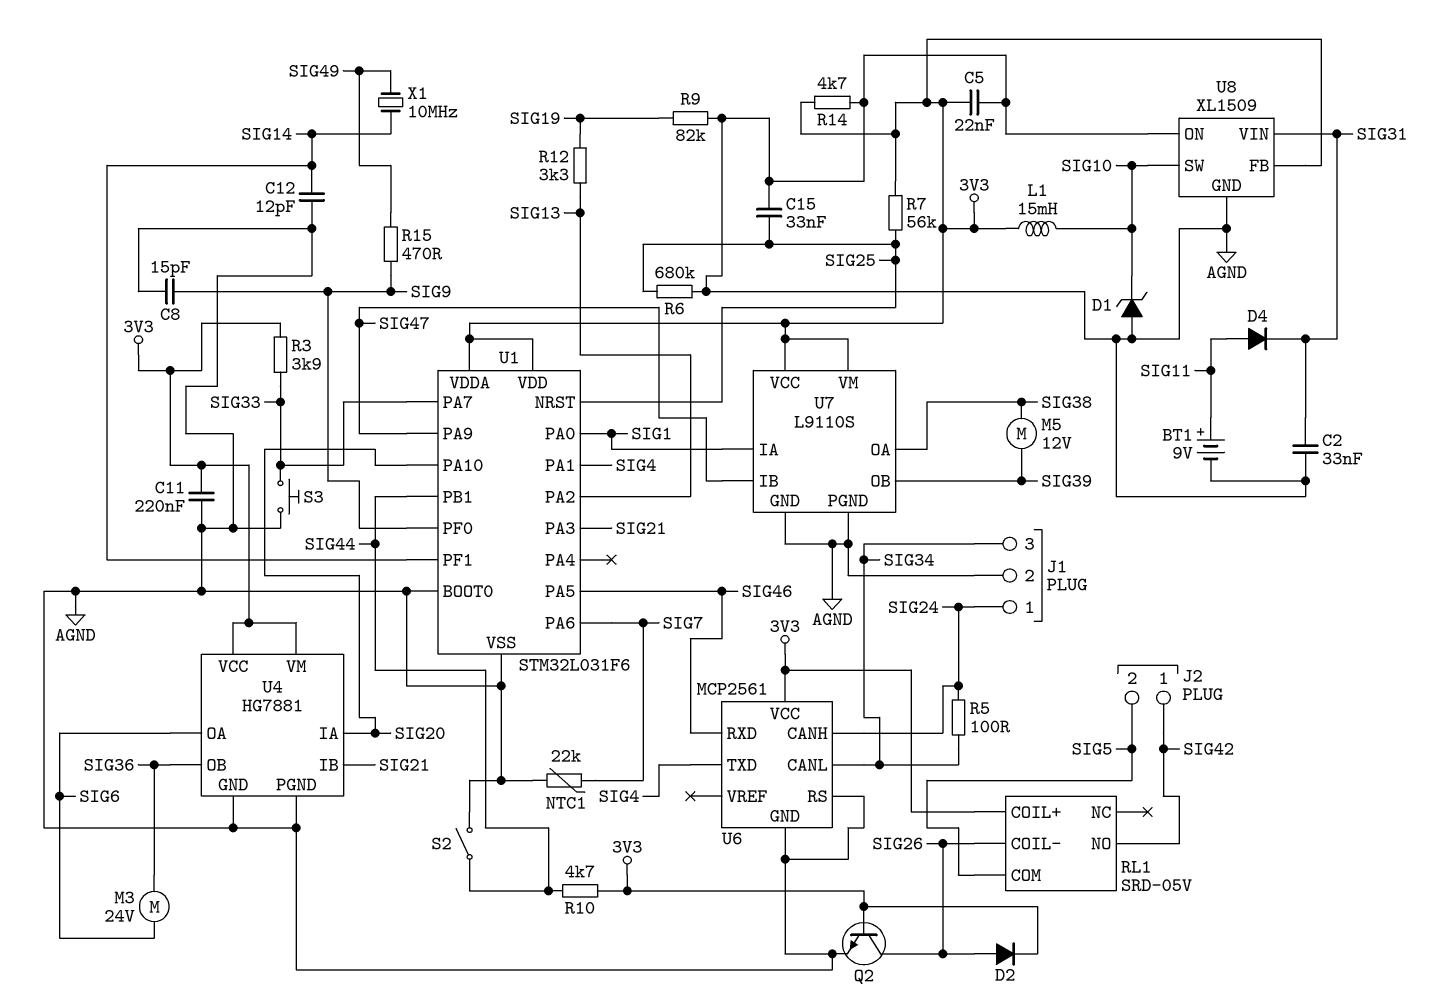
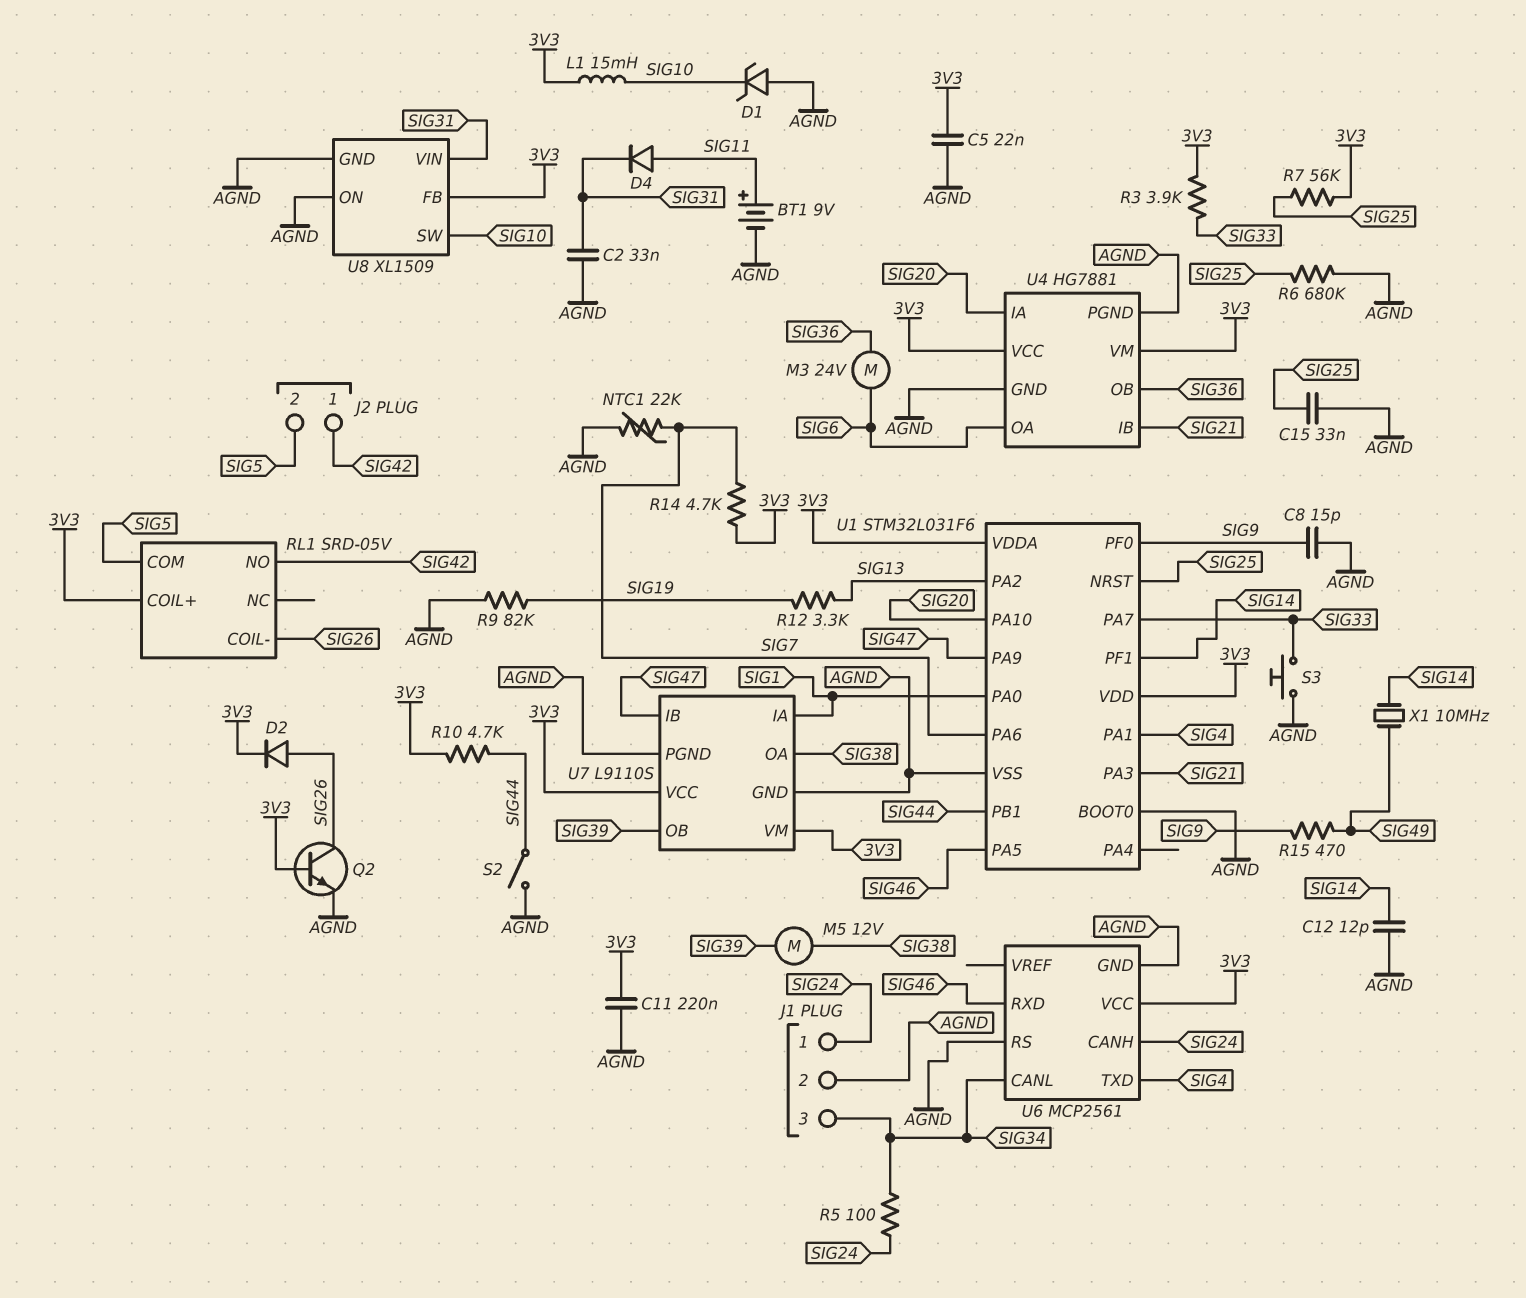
R14: 4.7k (3V3, AGND) -> 4.7k (3V3, SIG7)

